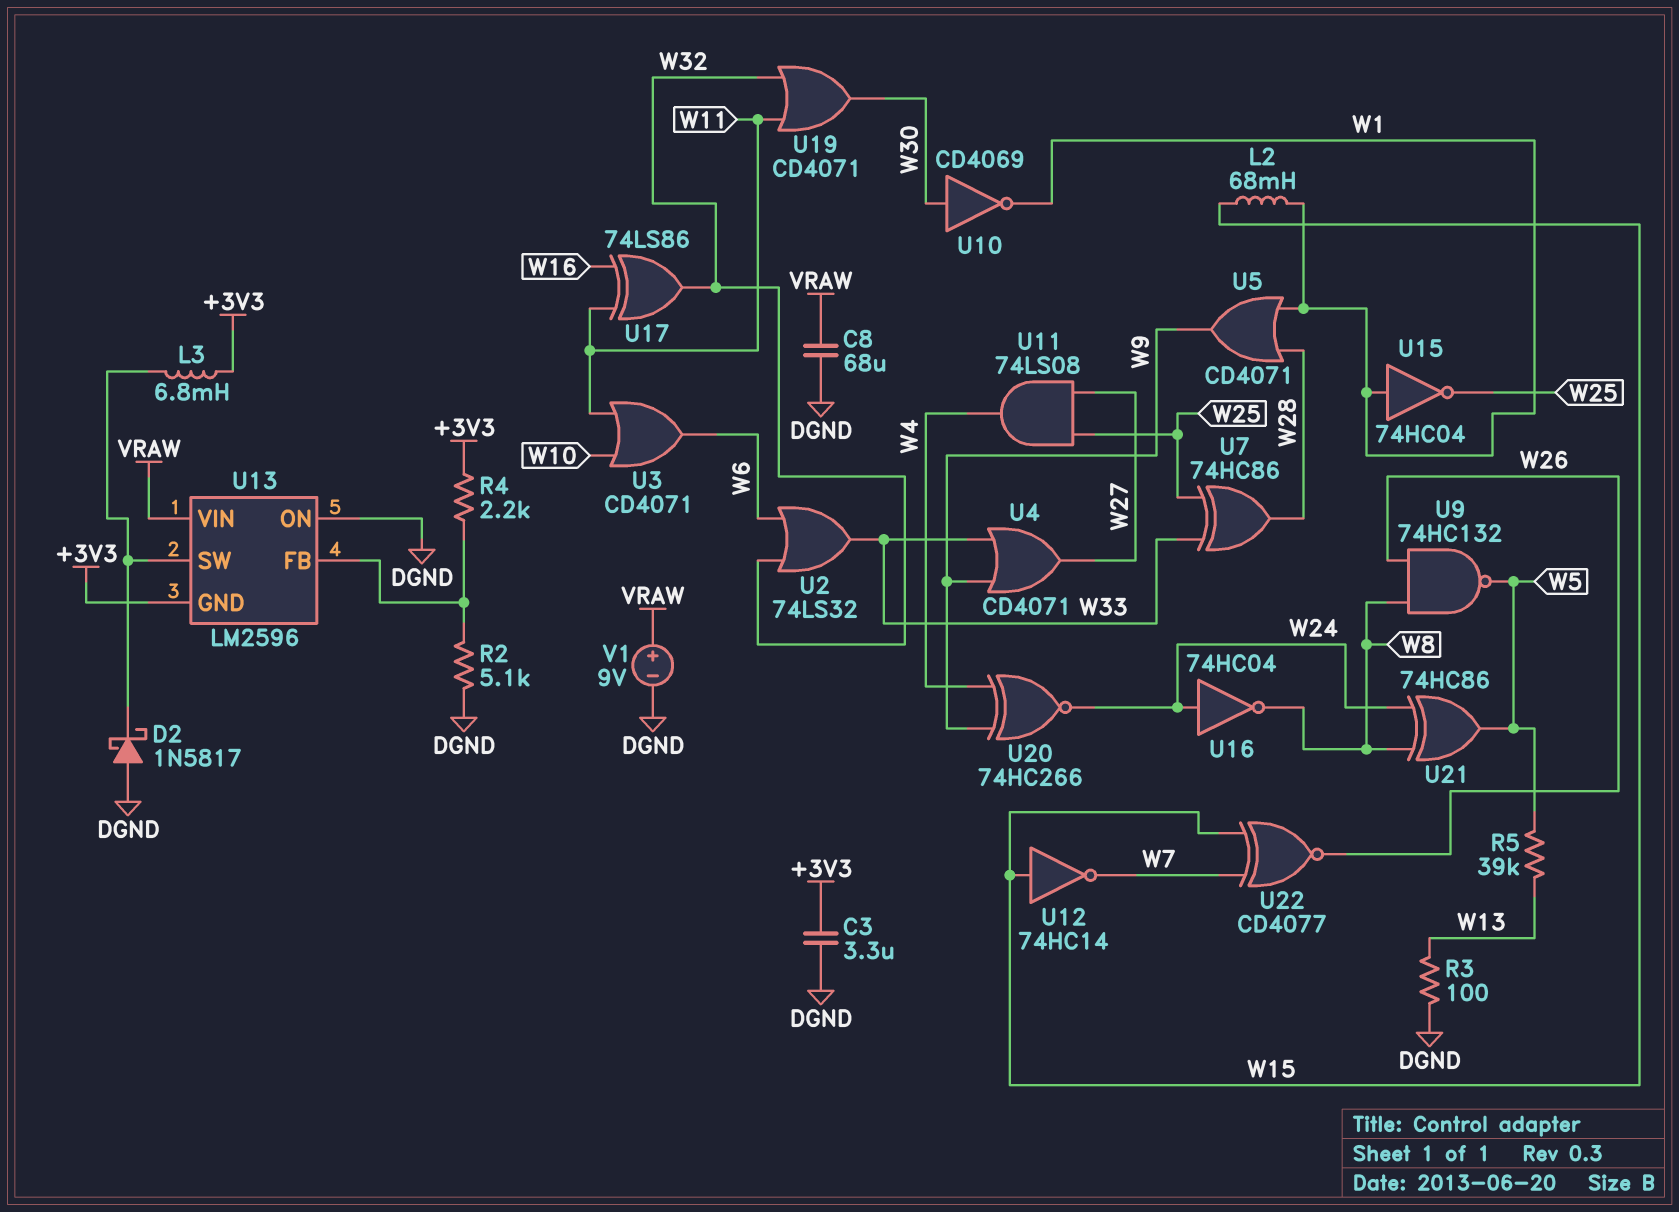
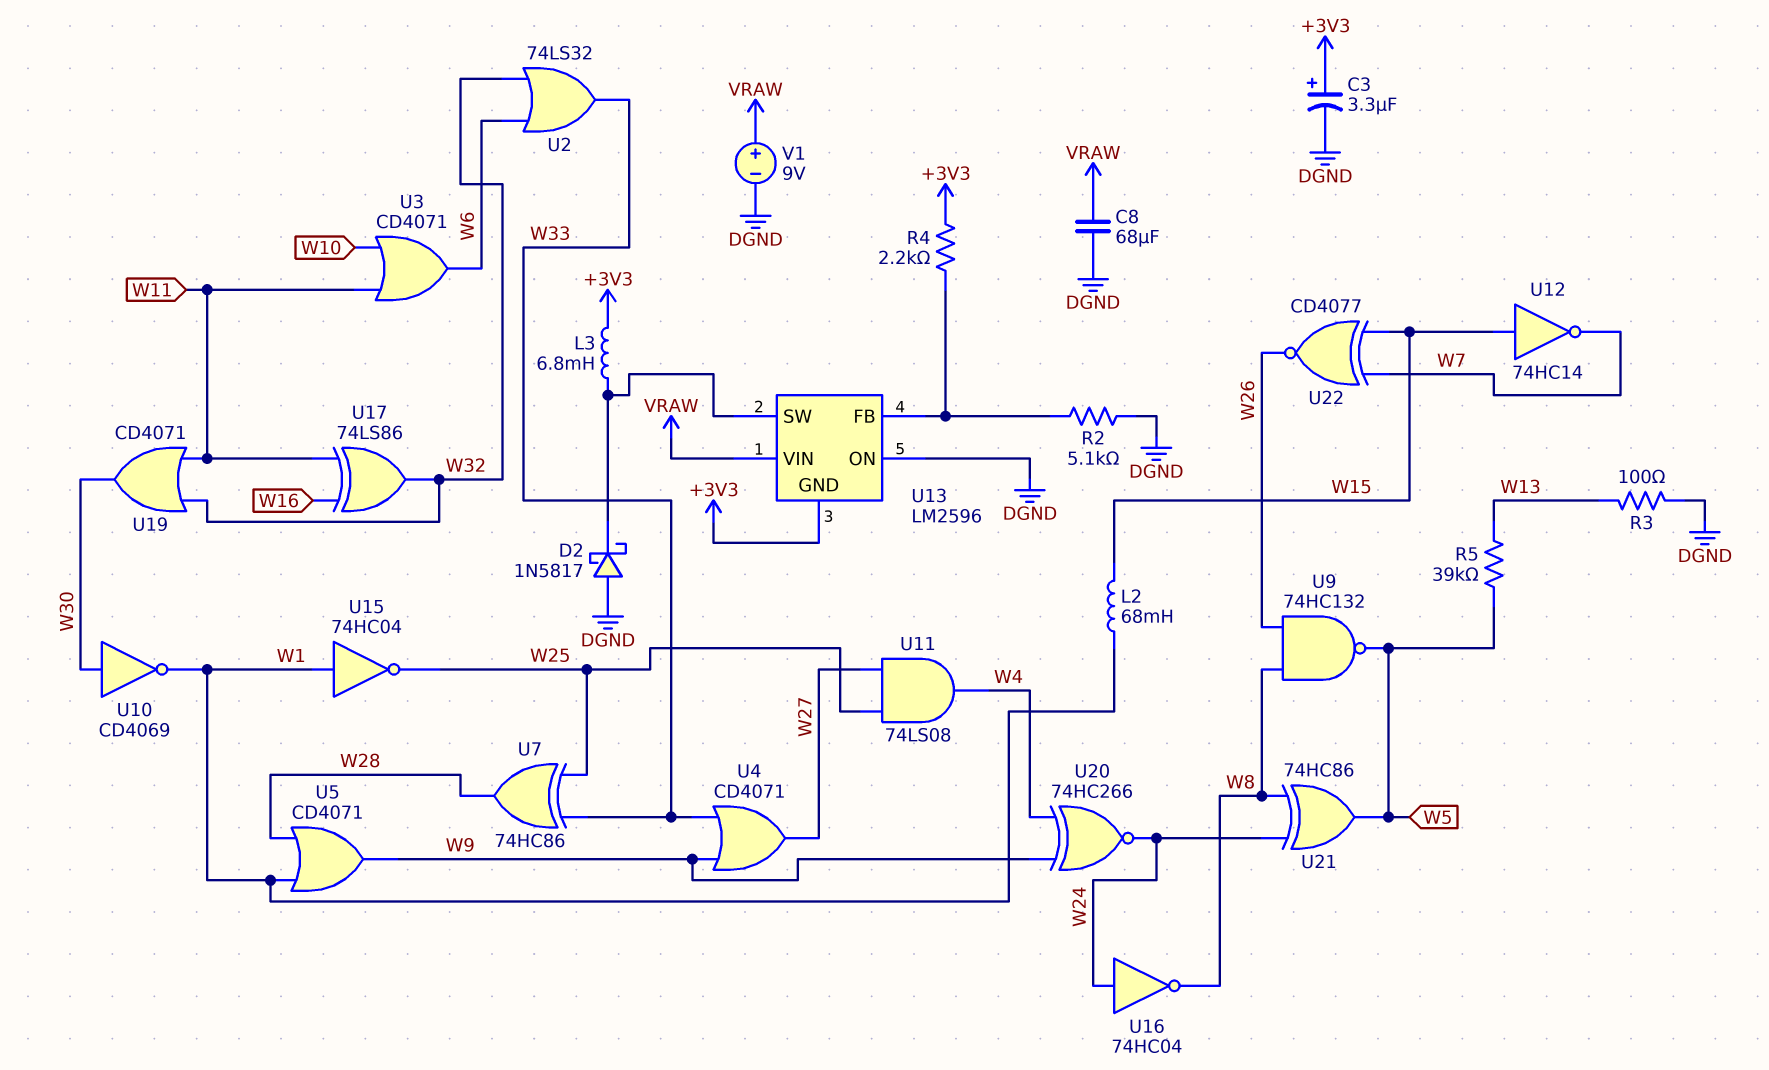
C3: 3.3uF (+3V3, DGND) -> 3.3uF (plus +3V3, minus DGND)

